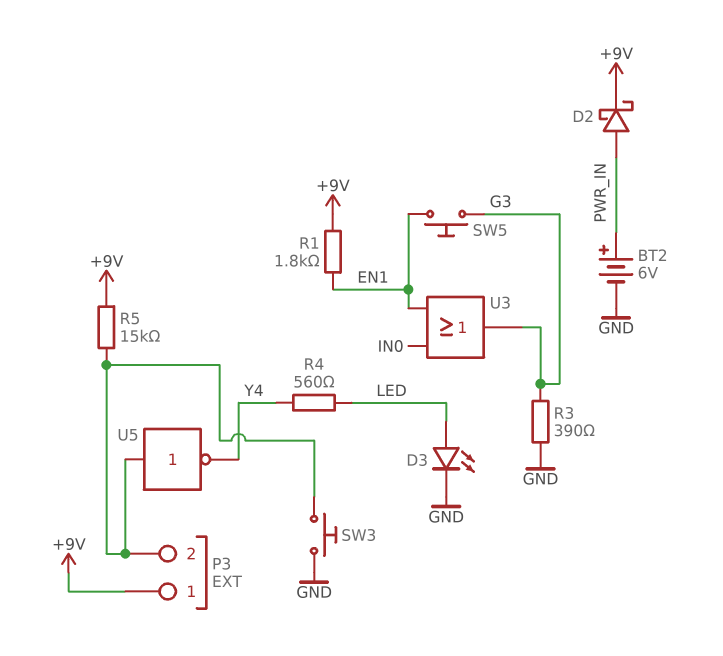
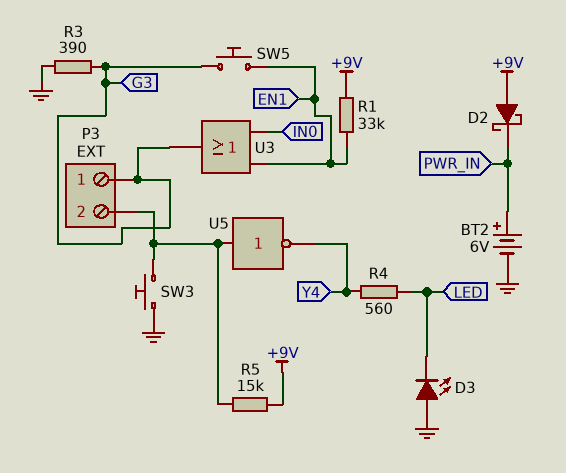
D2: schottky (A PWR_IN, K +9V) -> schottky (A +9V, K PWR_IN)
D3: LED (A LED, K GND) -> LED (A GND, K LED)
P3 pin 1: +9V -> G3
R1: 1.8k (+9V, EN1) -> 33k (+9V, EN1)

